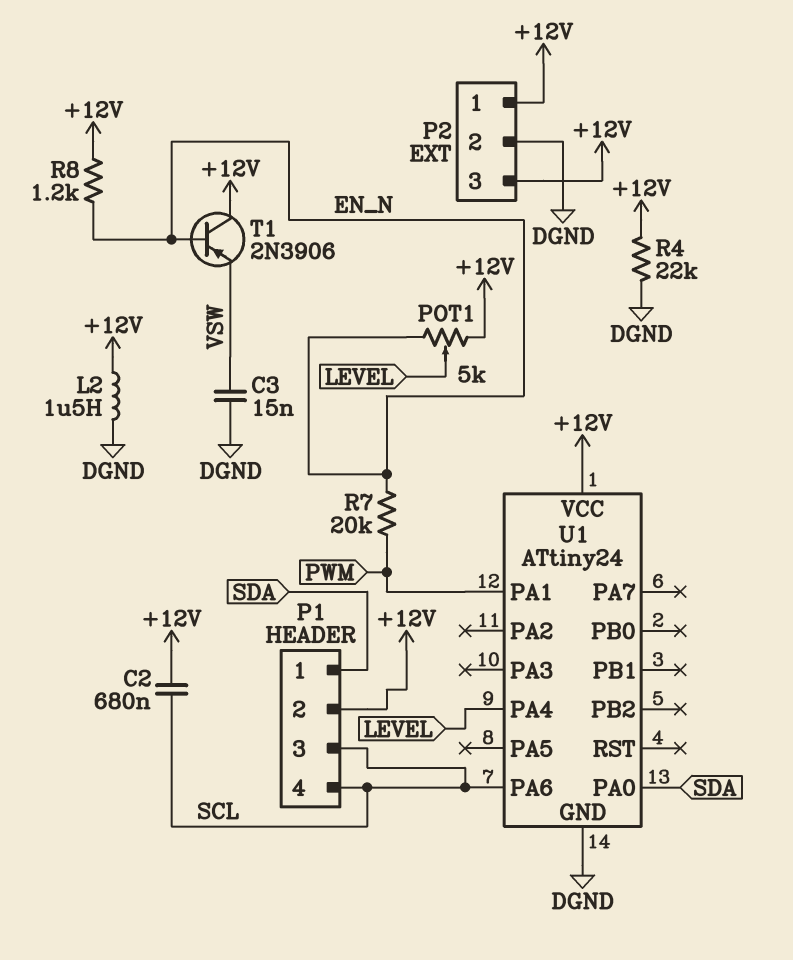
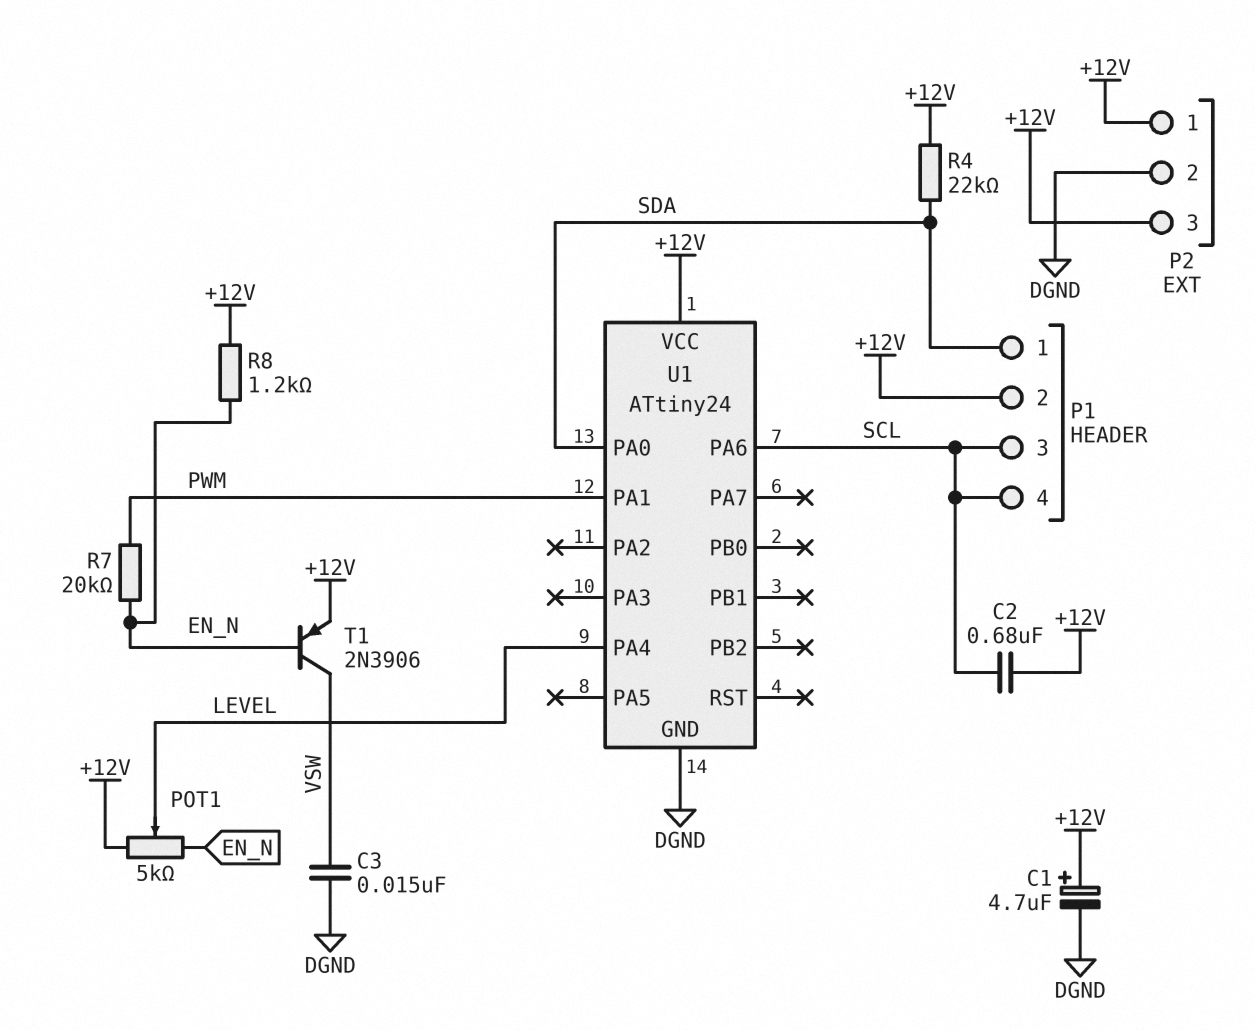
C1: none -> 4.7uF (plus +12V, minus DGND)
L2: 1.5uH (+12V, DGND) -> none
R4: 22k (+12V, DGND) -> 22k (+12V, SDA)
T1: PNP 2N3906 (B EN_N, C +12V, E VSW) -> PNP 2N3906 (B EN_N, C VSW, E +12V)

